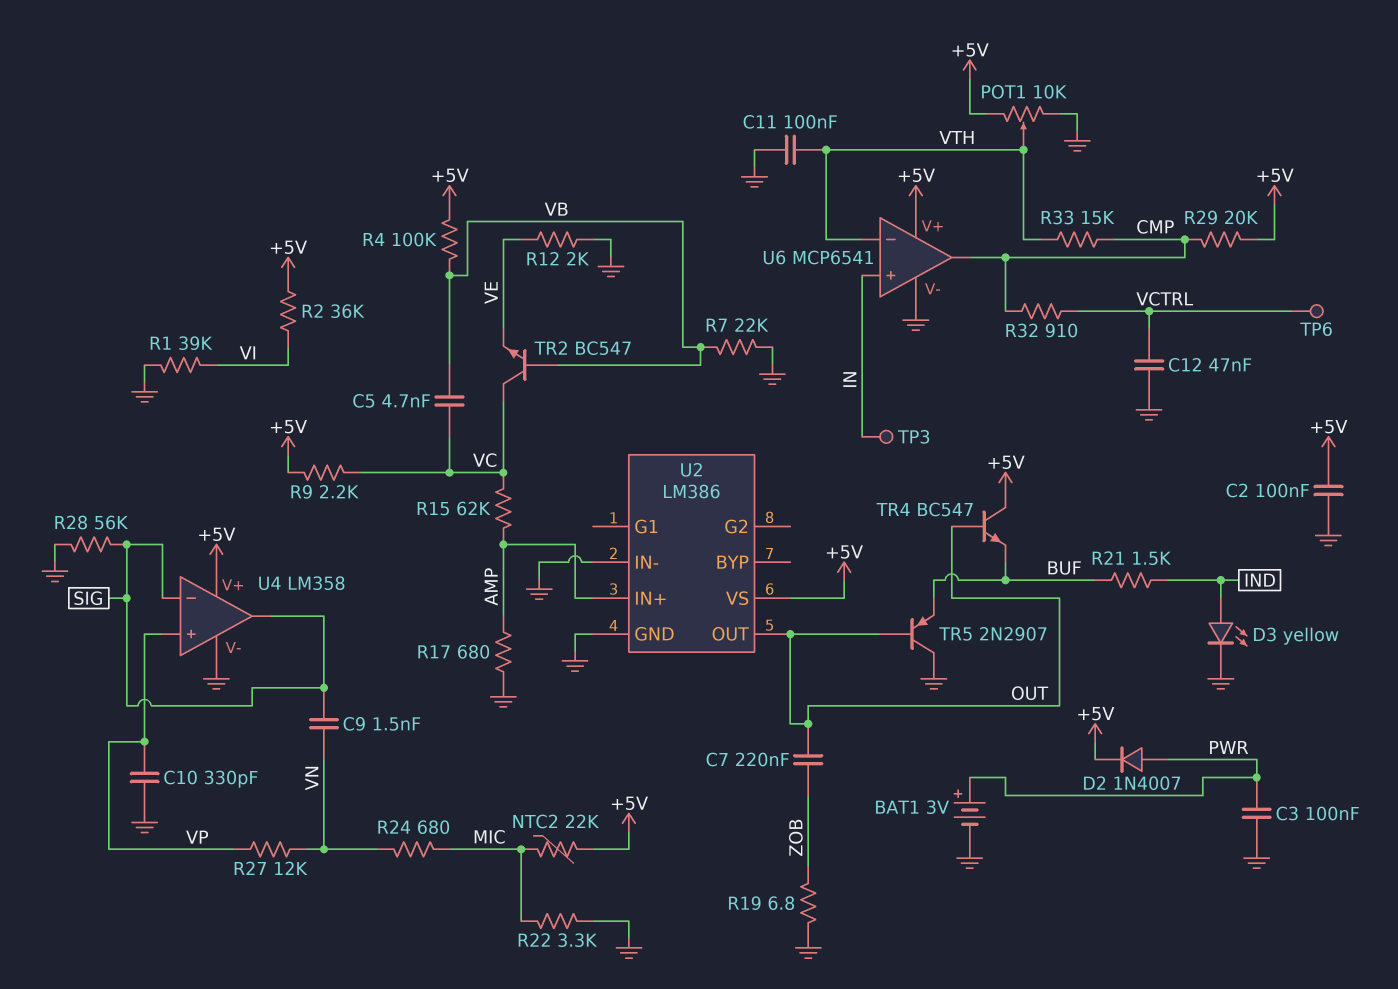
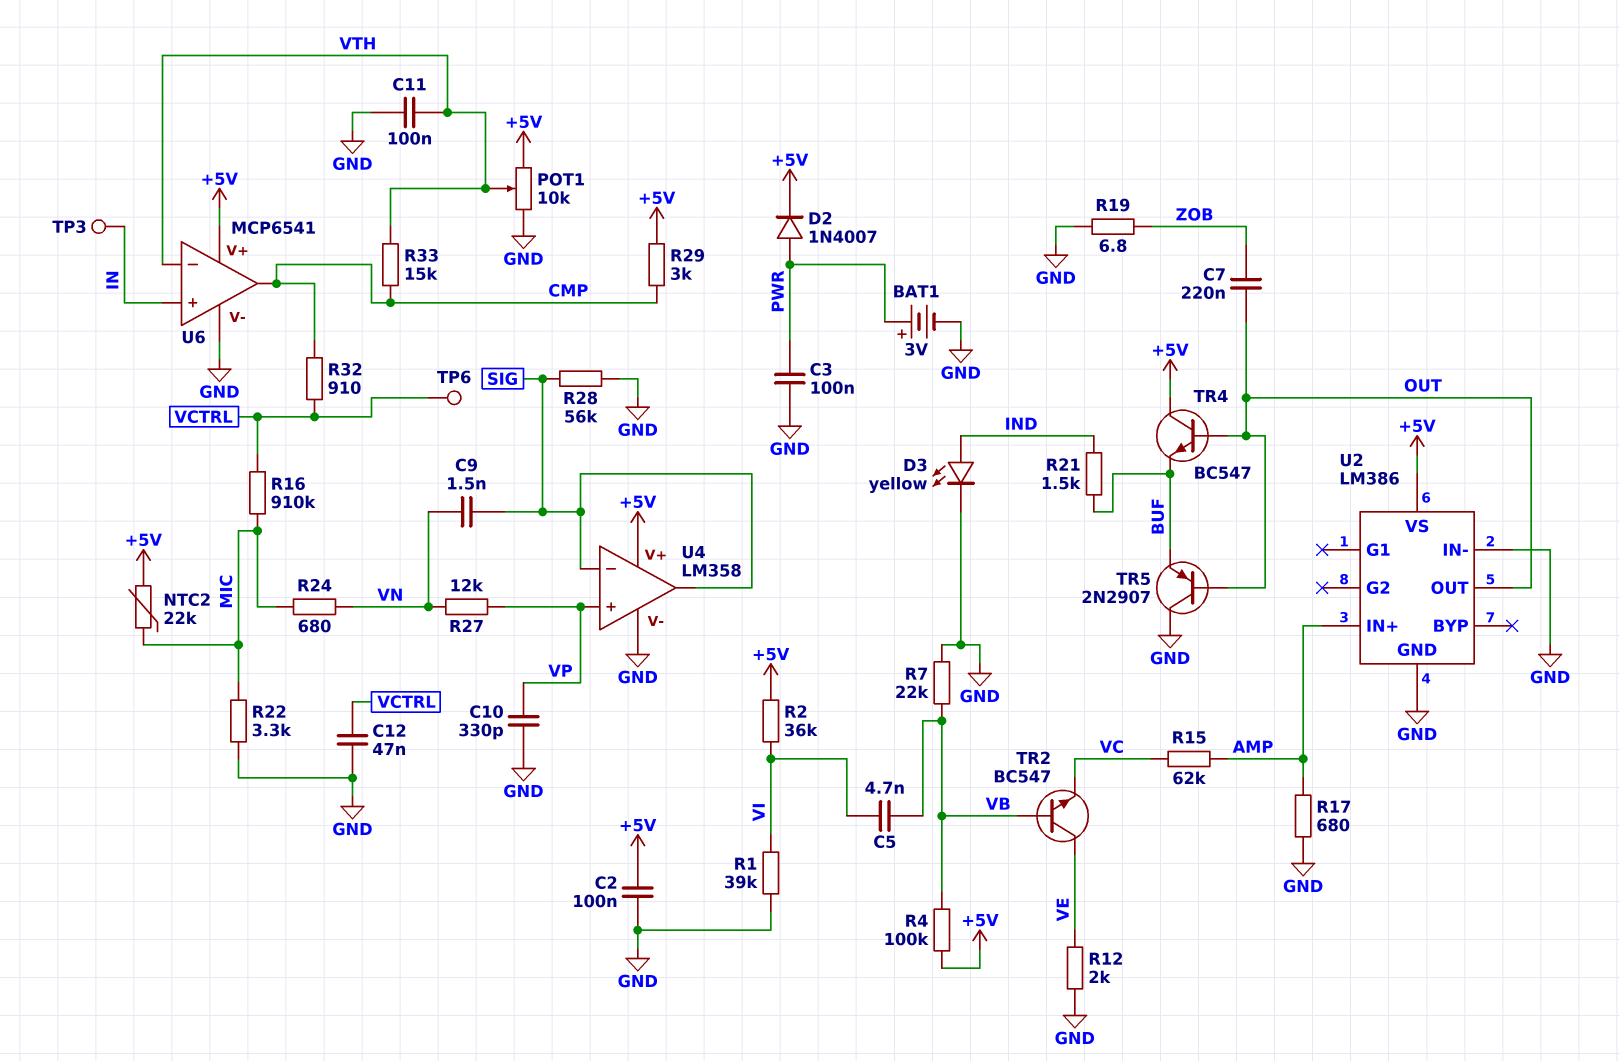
C5: 4.7nF (VB, VC) -> 4.7nF (VB, VI)
R9: 2.2k (+5V, VC) -> none
R16: none -> 910k (MIC, VCTRL)
R29: 20k (+5V, CMP) -> 3k (+5V, CMP)
TR2: NPN BC547 (B VB, C VC, E VE) -> NPN BC547 (B VB, C VE, E VC)

